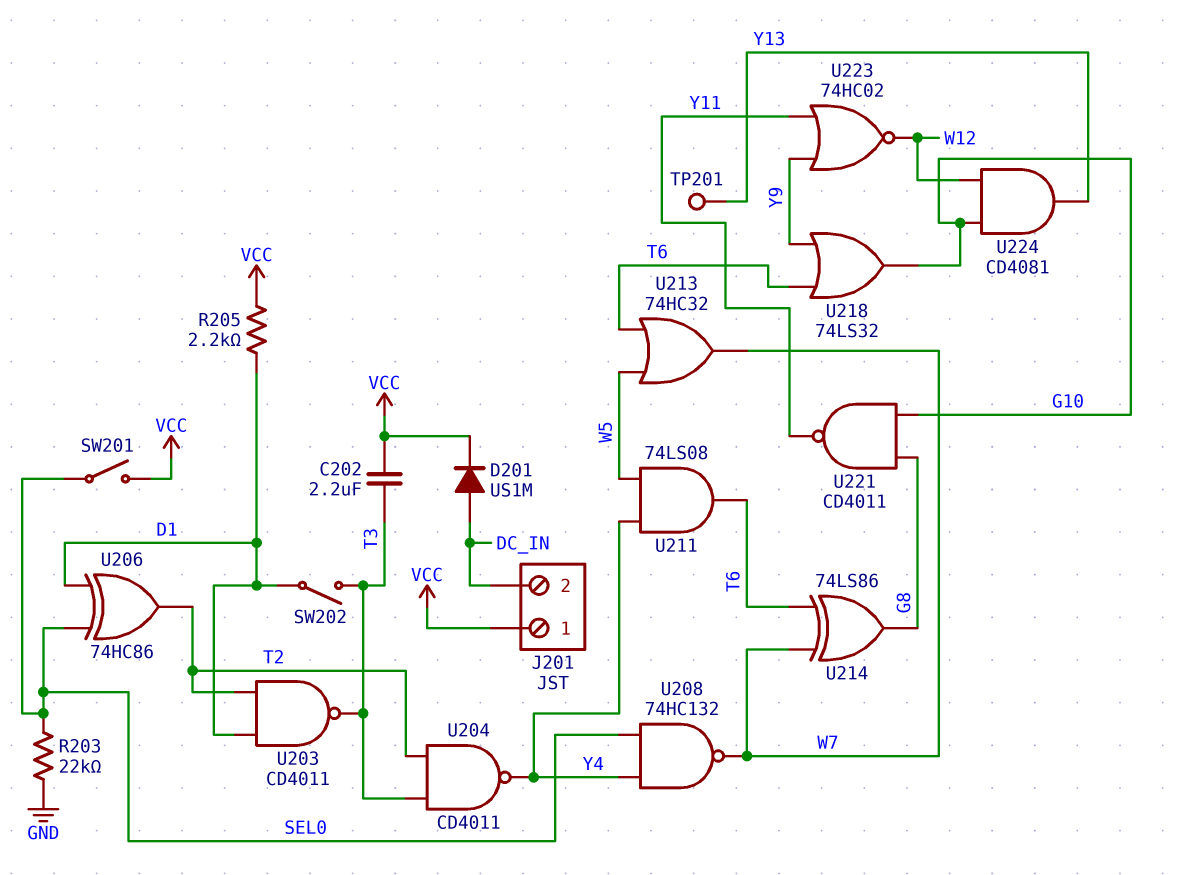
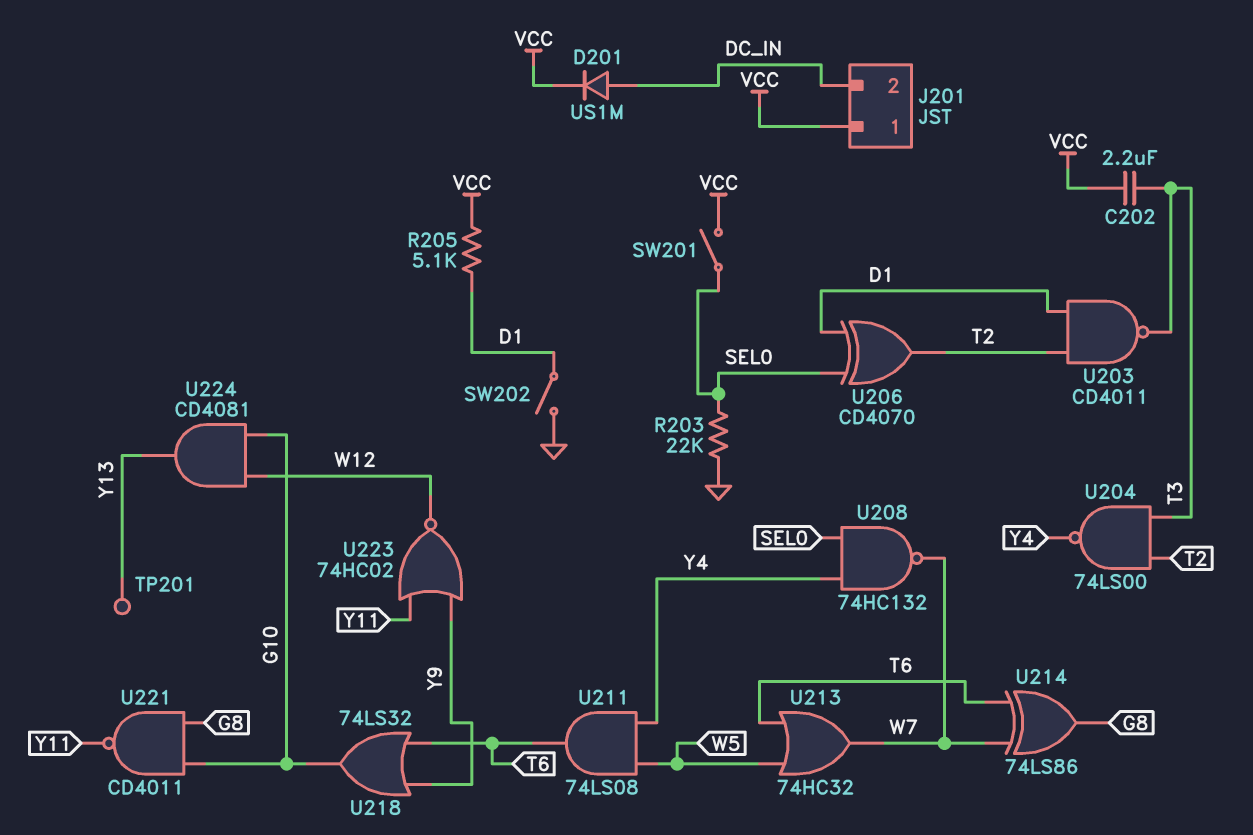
R205: 2.2k (D1, VCC) -> 5.1k (D1, VCC)
SW202: switch (D1, T3) -> switch (D1, GND)
U204: NAND CD4011 (in T2, in T3, out Y4) -> NAND 74LS00 (in T2, in T3, out Y4)
U206: XOR 74HC86 (in D1, in SEL0, out T2) -> XOR CD4070 (in D1, in SEL0, out T2)

